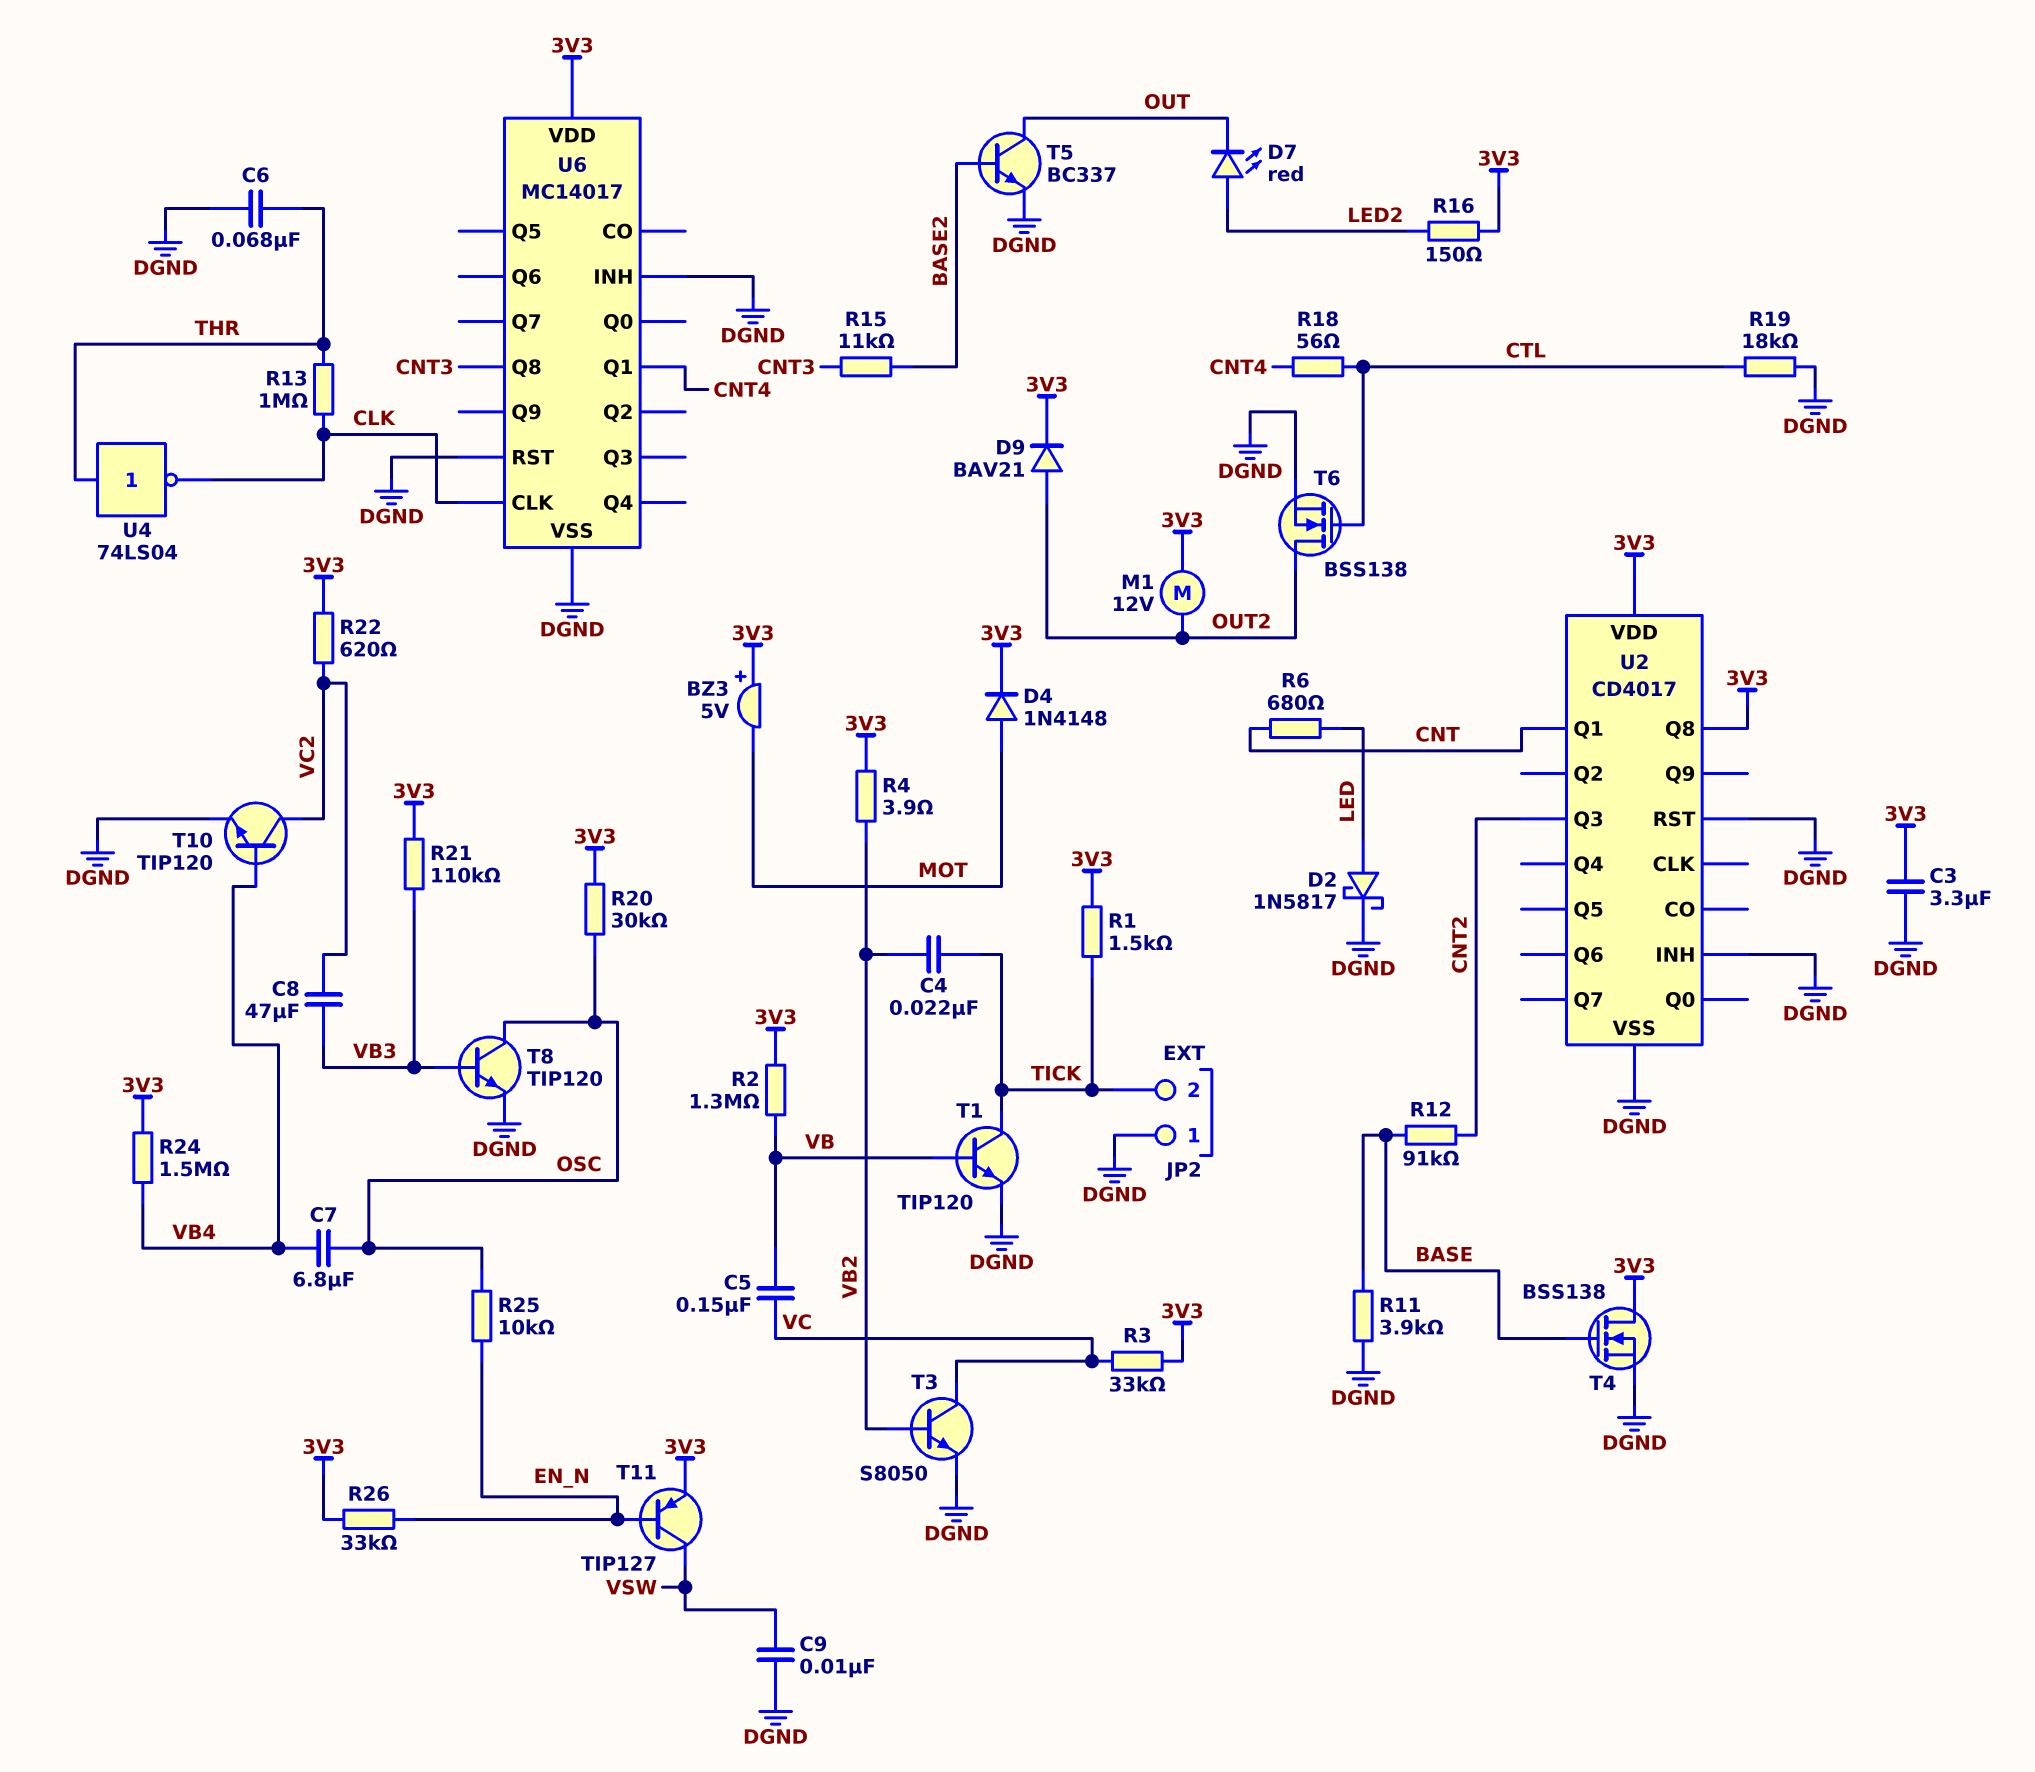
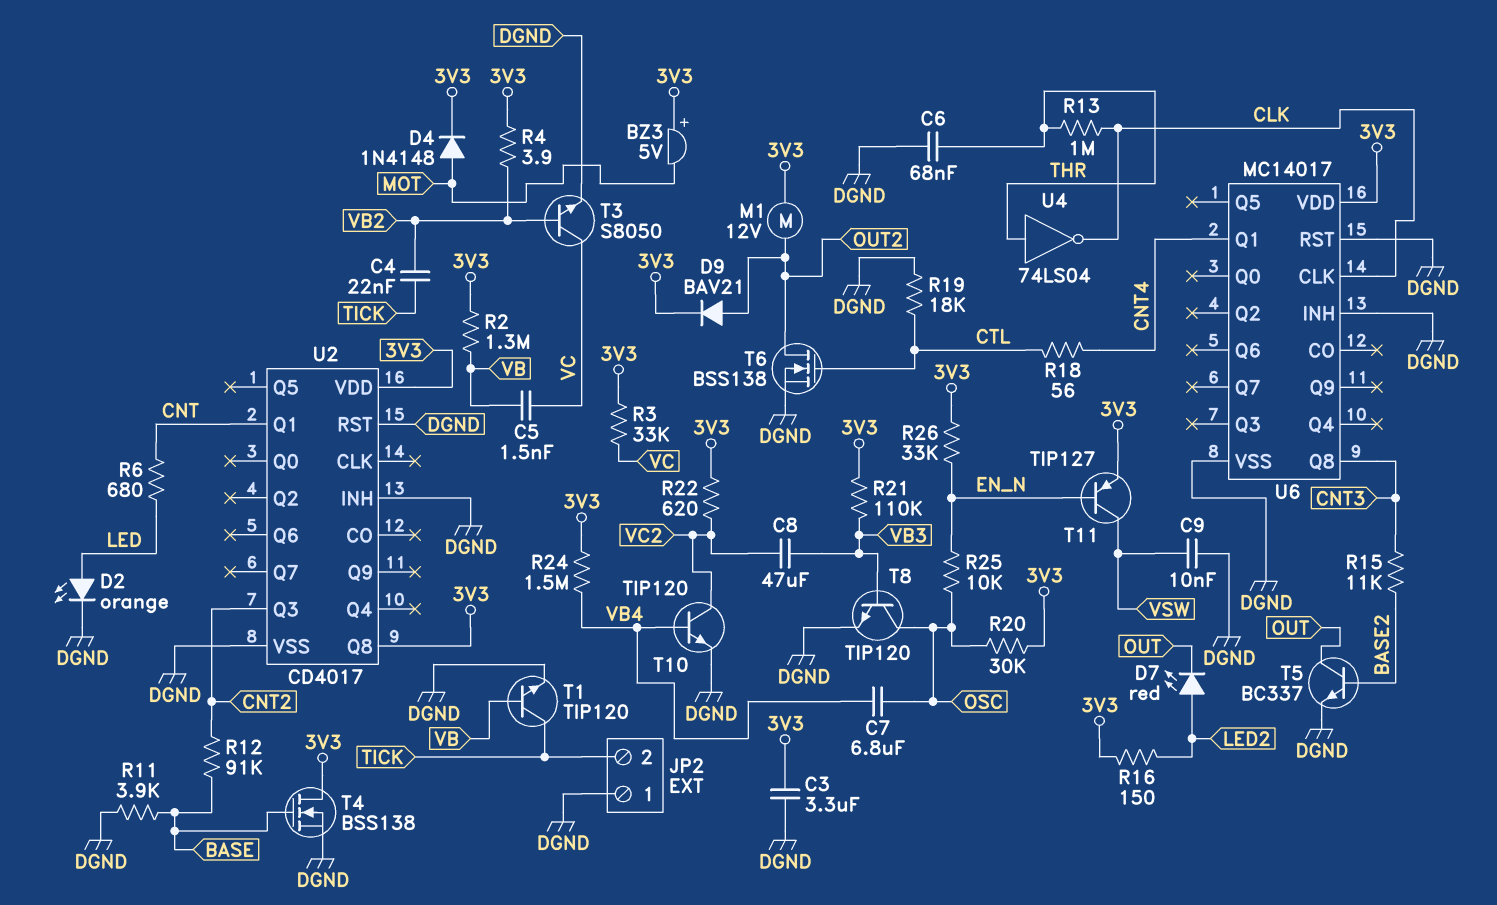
C5: 150nF (VB, VC) -> 1.5nF (VB, VC)
D2: schottky 1N5817 (A LED, K DGND) -> LED orange (A LED, K DGND)
R1: 1.5k (3V3, TICK) -> none

